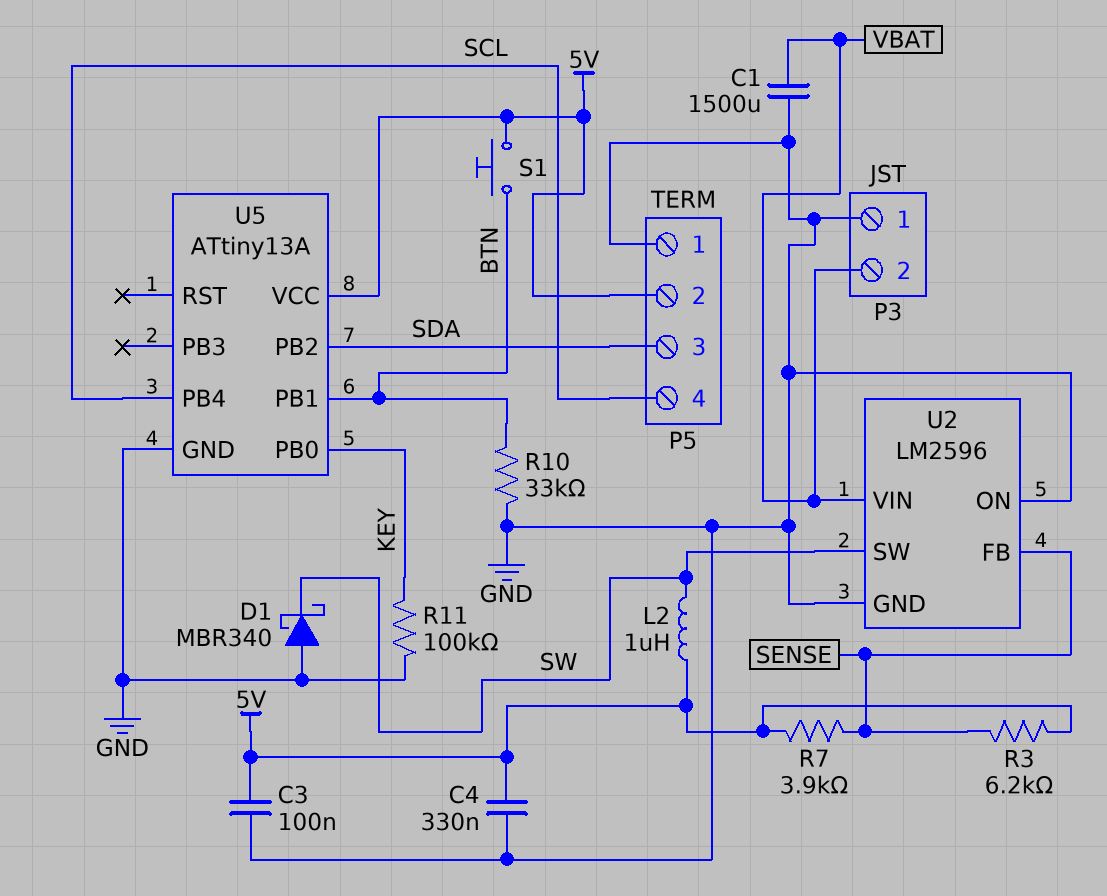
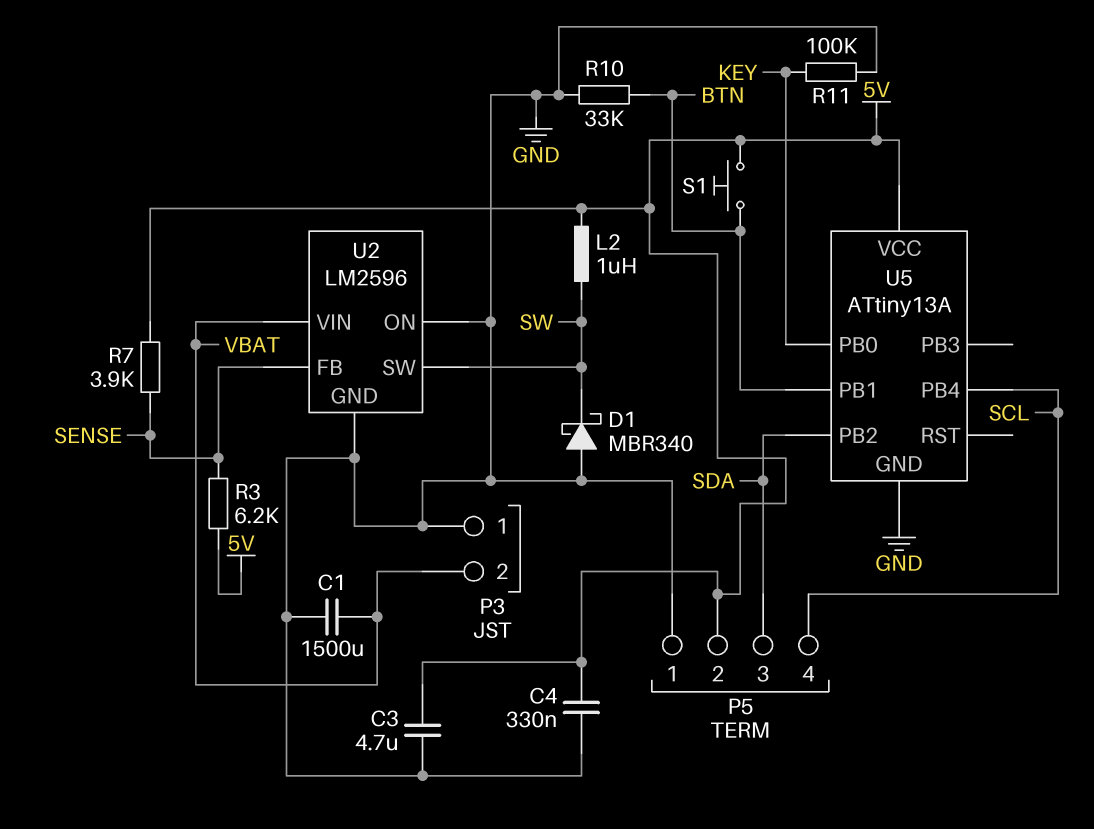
C3: 100nF (5V, GND) -> 4.7uF (5V, GND)

